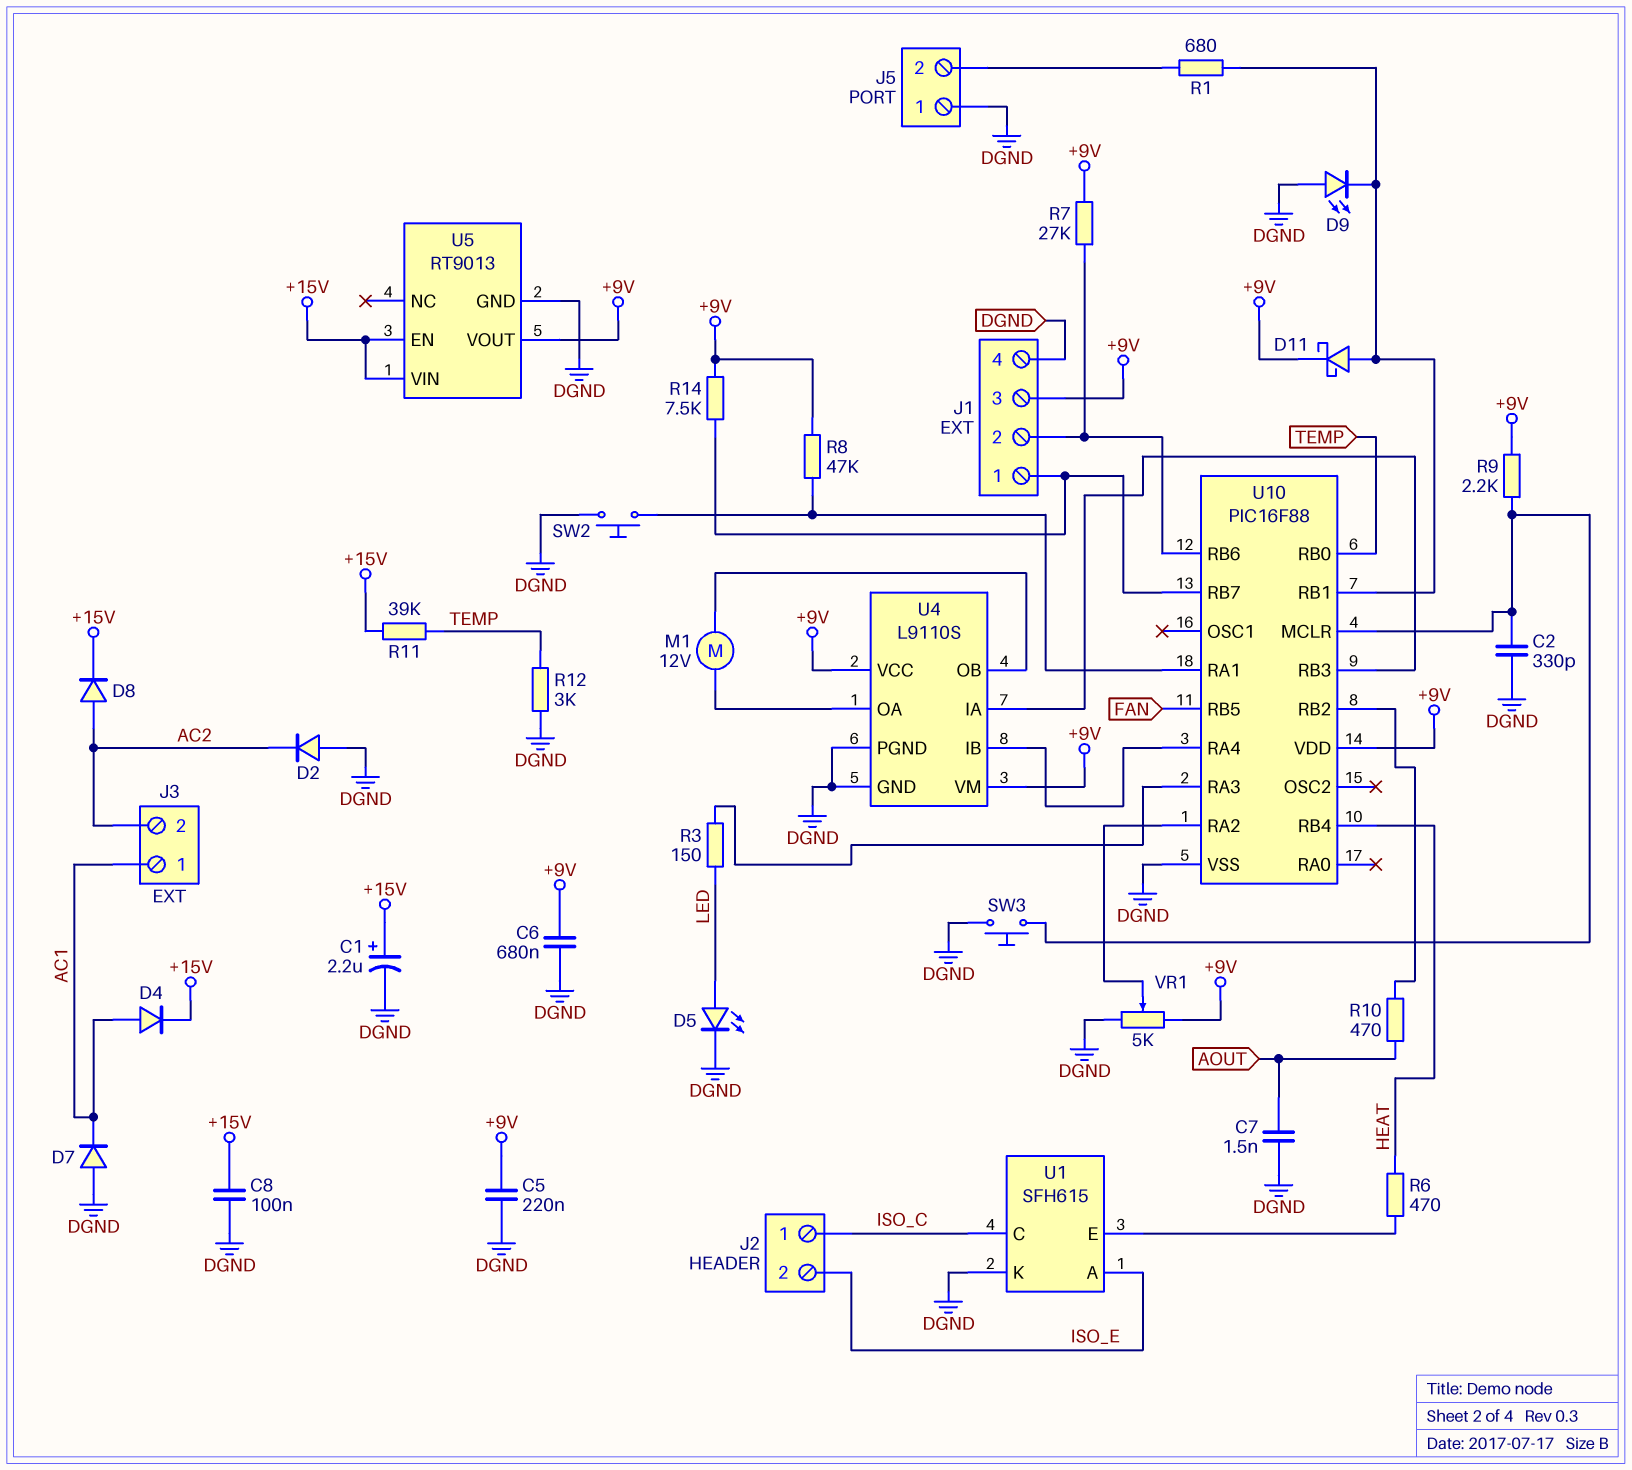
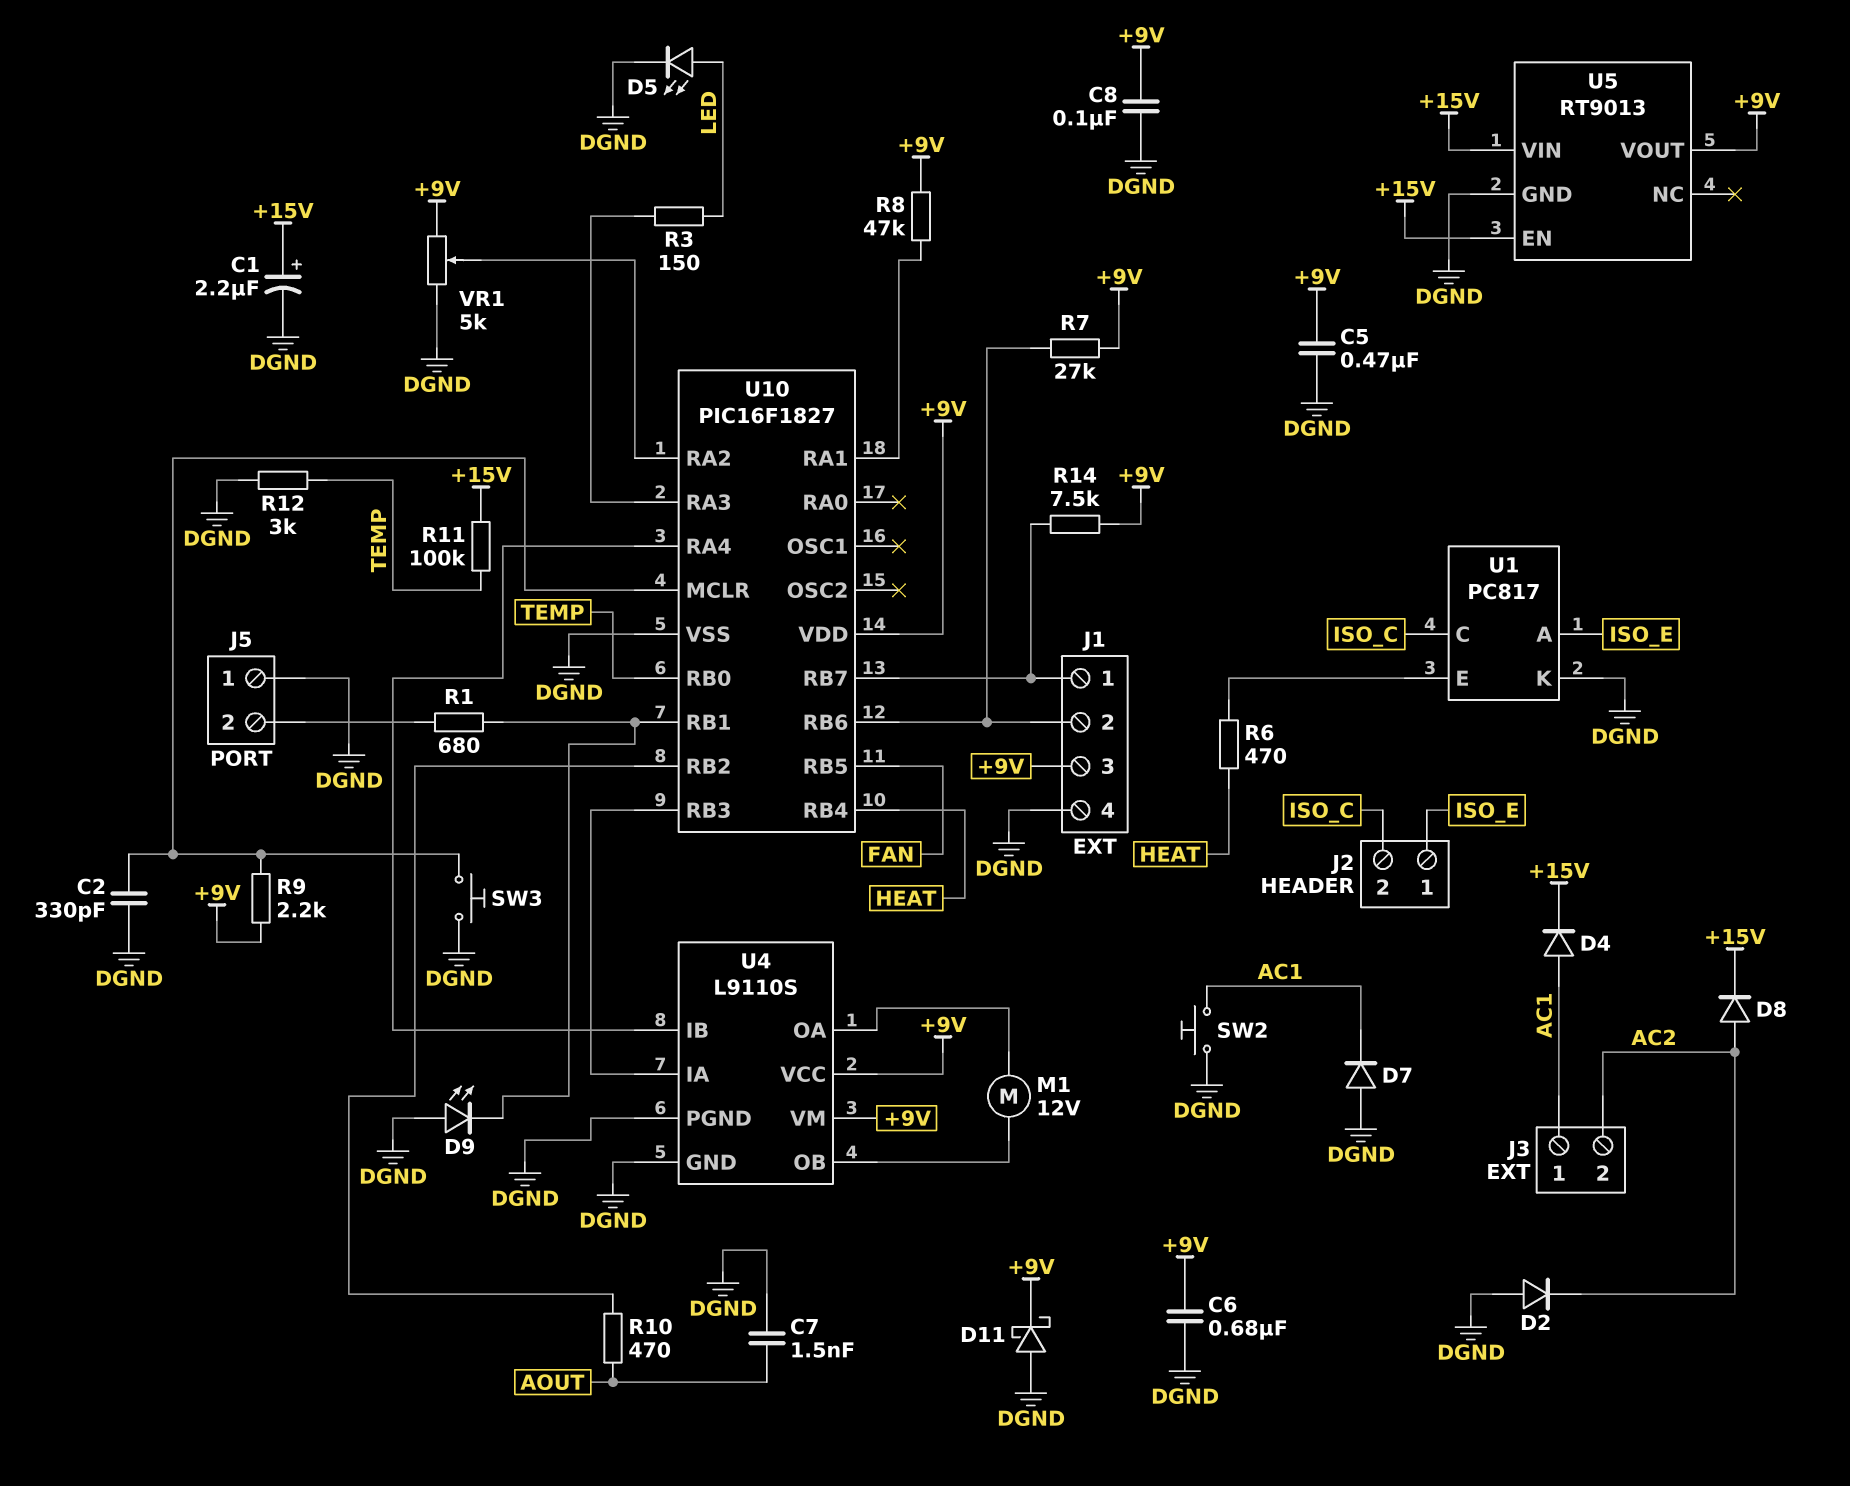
C5: 220nF (+9V, DGND) -> 470nF (+9V, DGND)
C8: 100nF (+15V, DGND) -> 100nF (+9V, DGND)
D11: schottky (A U10/RB1, K +9V) -> schottky (A DGND, K +9V)
J2 pin 1: ISO_C -> ISO_E
J2 pin 2: ISO_E -> ISO_C
R11: 39k (+15V, TEMP) -> 100k (+15V, TEMP)
SW2: button (DGND, U10/RA1) -> button (AC1, DGND)
U1: SFH615 -> PC817
U10: PIC16F88 -> PIC16F1827

